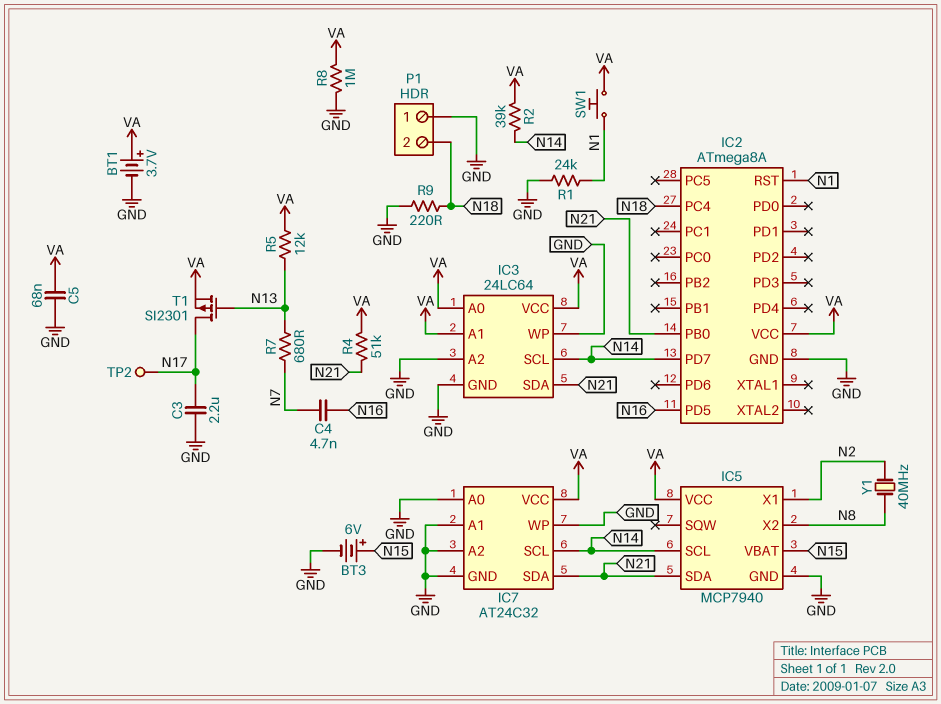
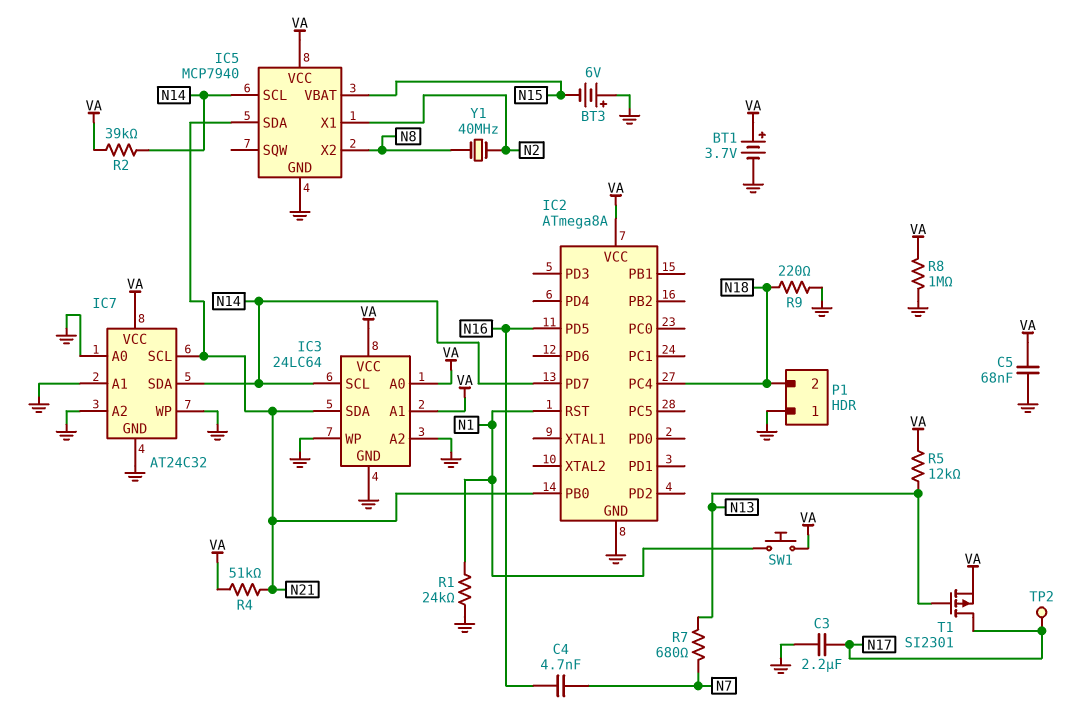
BT3: 6V (plus N15, minus GND) -> 6V (plus GND, minus N15)
IC7 pin SCL: N14 -> N21
IC7 pin SDA: N21 -> N14

